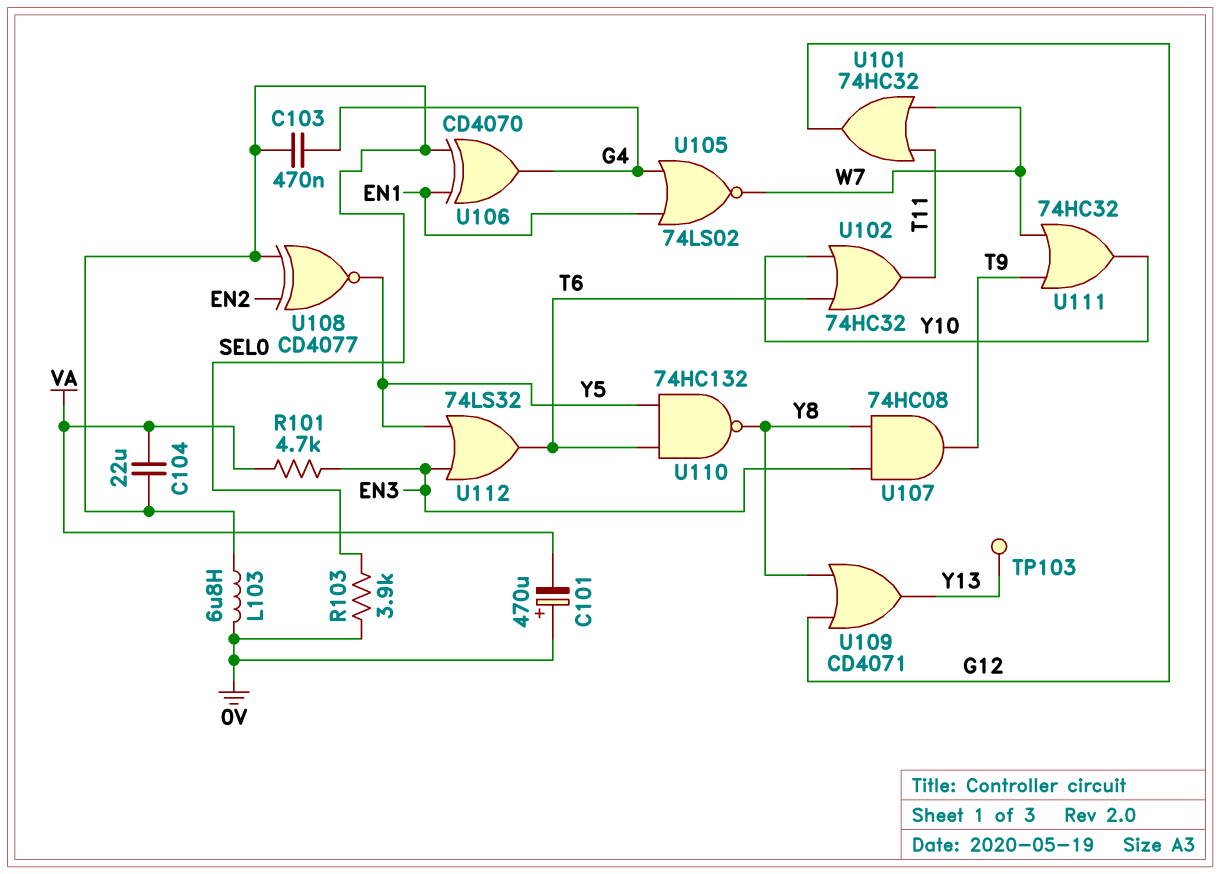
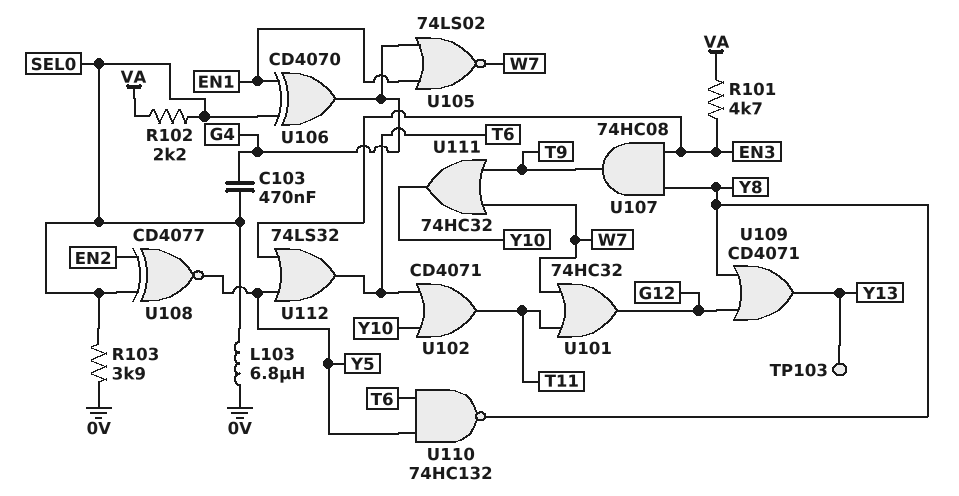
C101: 470uF (plus 0V, minus VA) -> none
C104: 22uF (SEL0, VA) -> none
R102: none -> 2.2k (SEL0, VA)
U102: OR 74HC32 (in T6, in Y10, out T11) -> OR CD4071 (in T6, in Y10, out T11)

